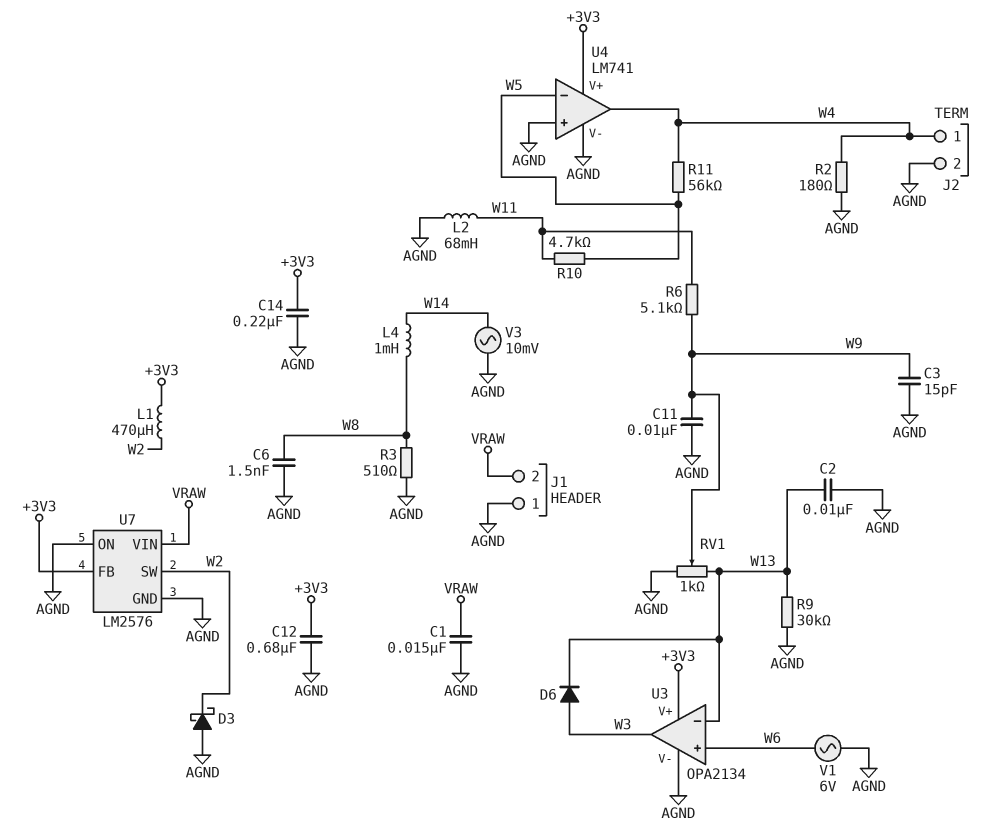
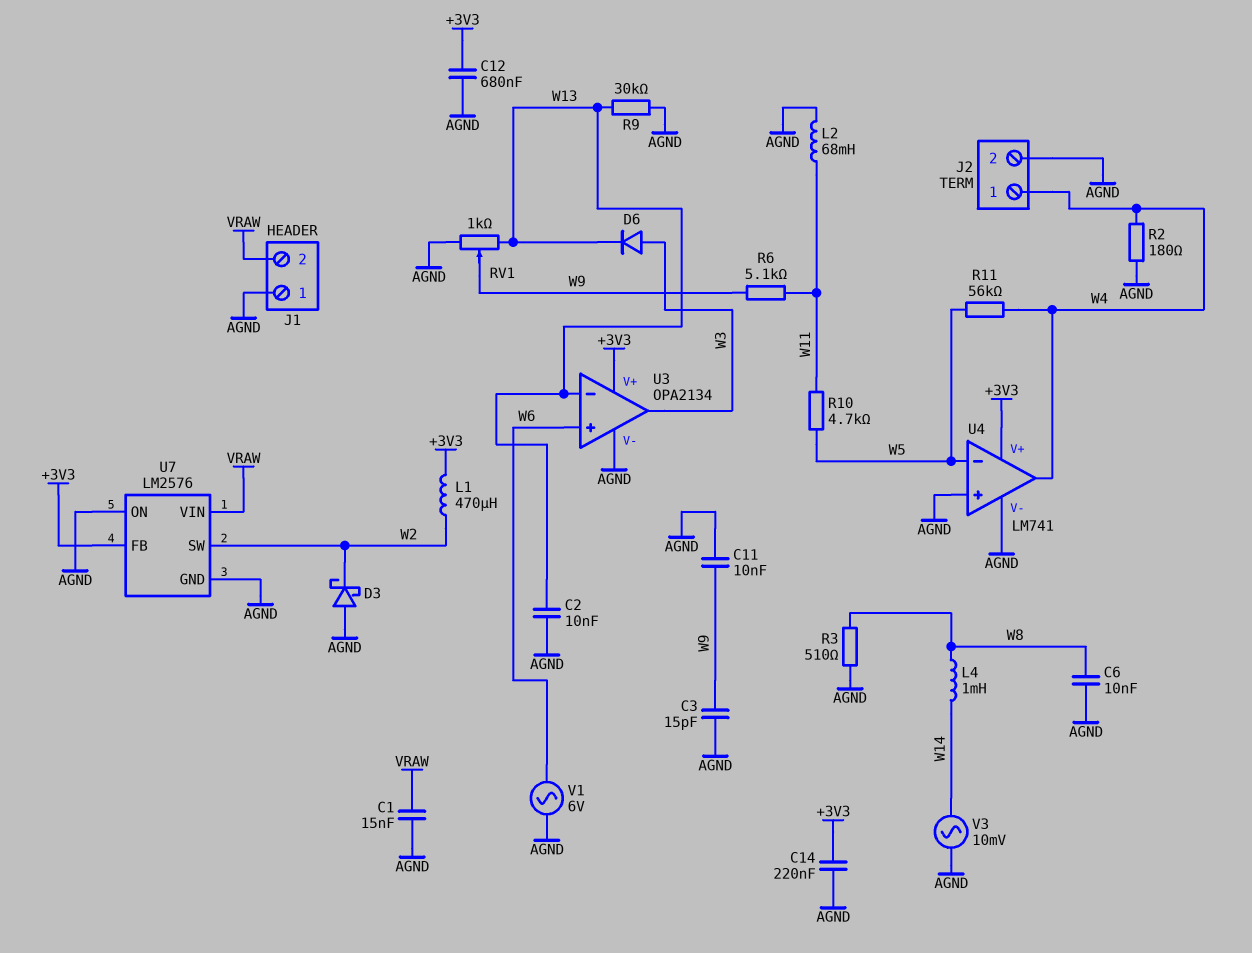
C6: 1.5nF (AGND, W8) -> 10nF (AGND, W8)

